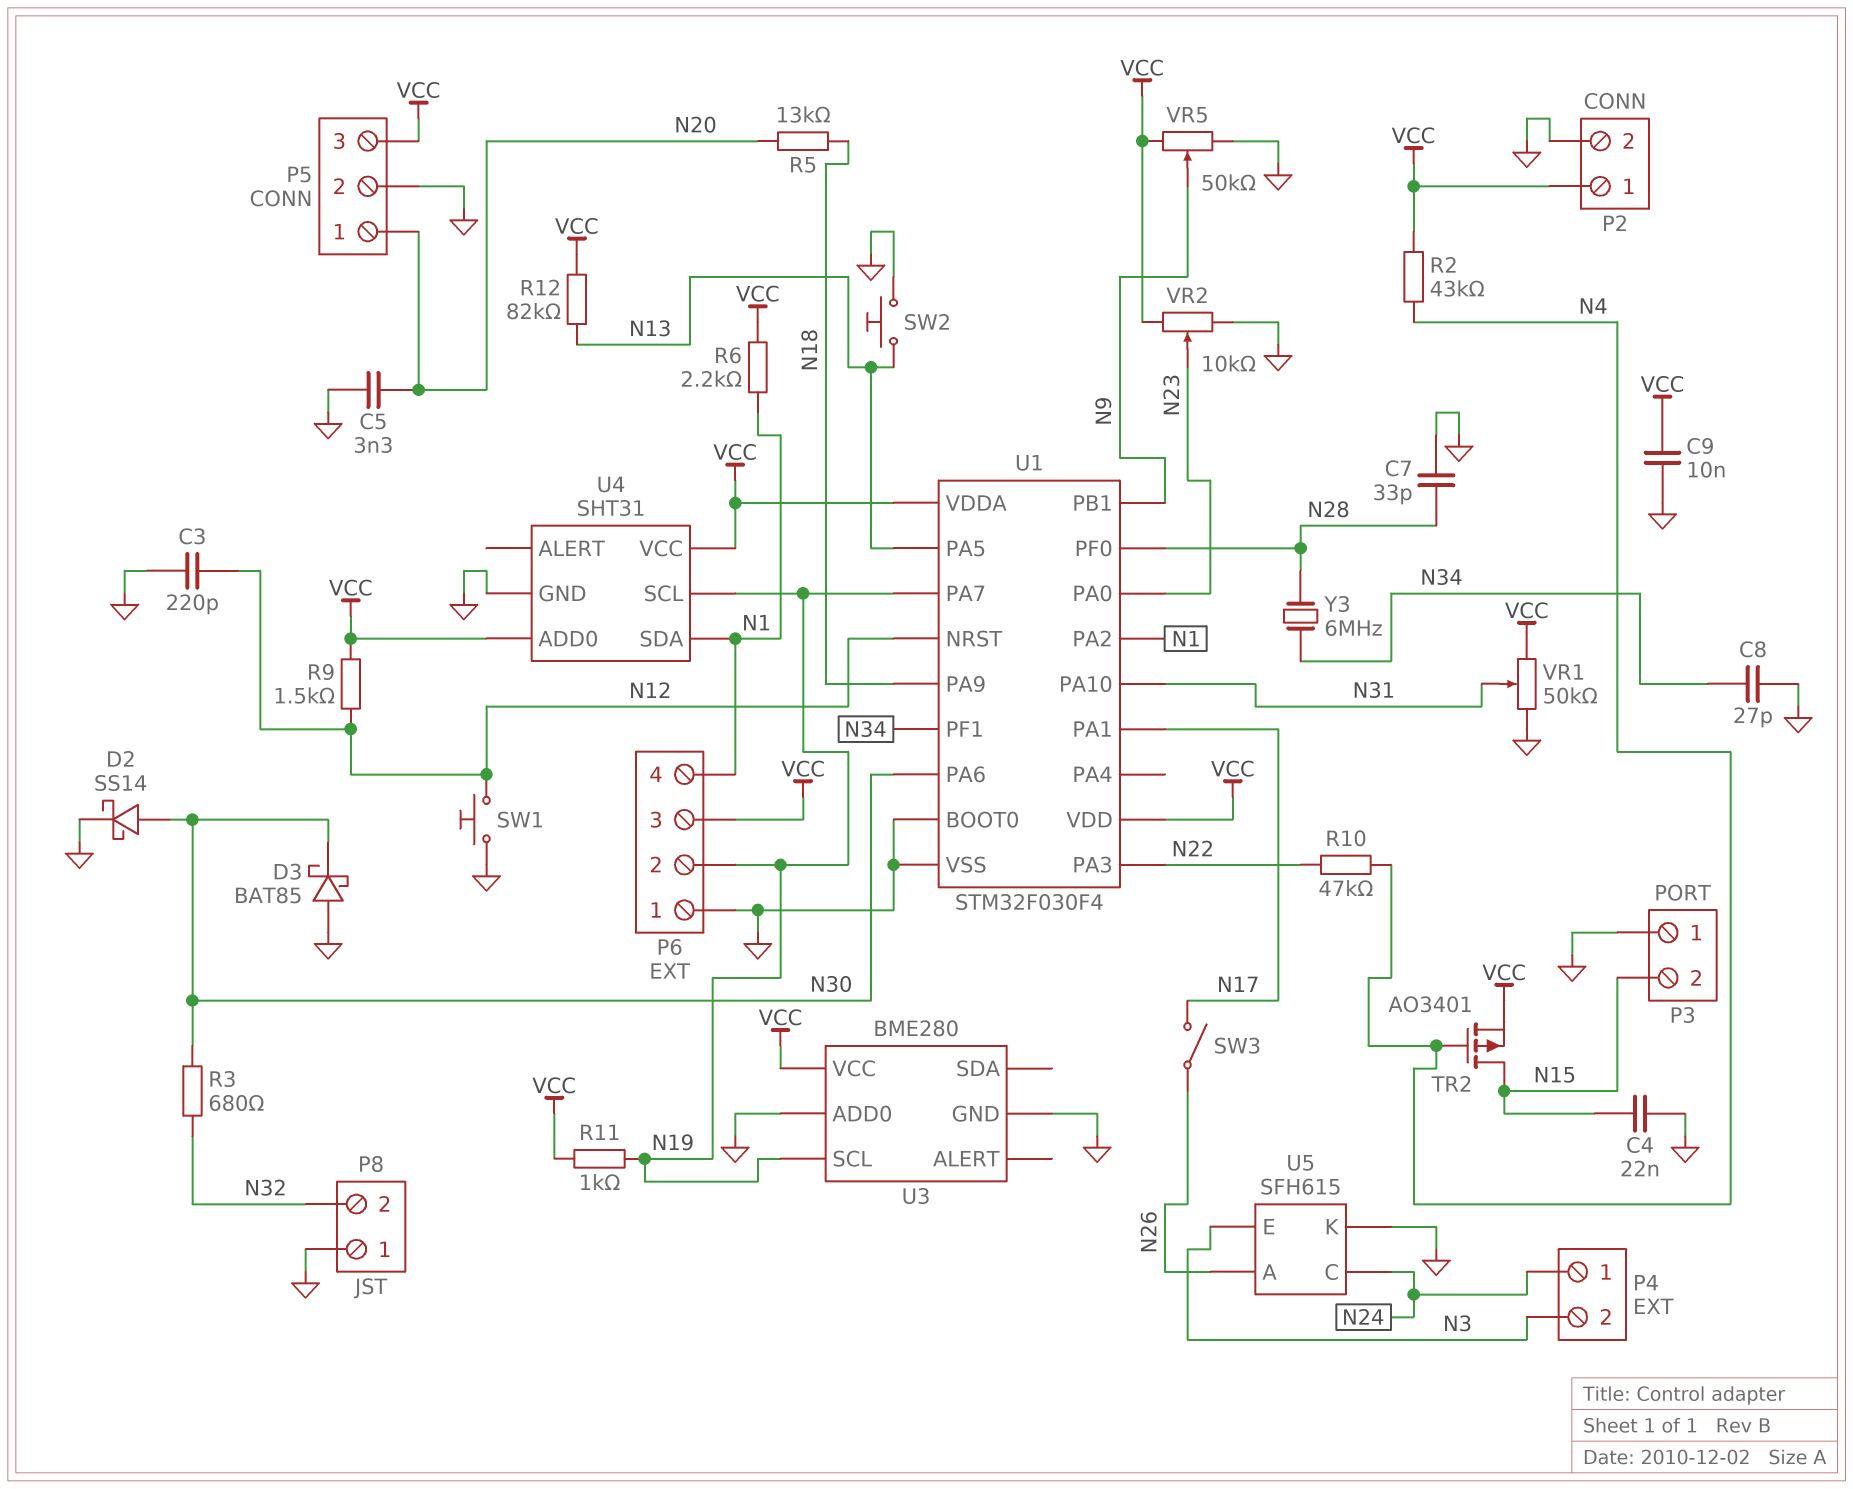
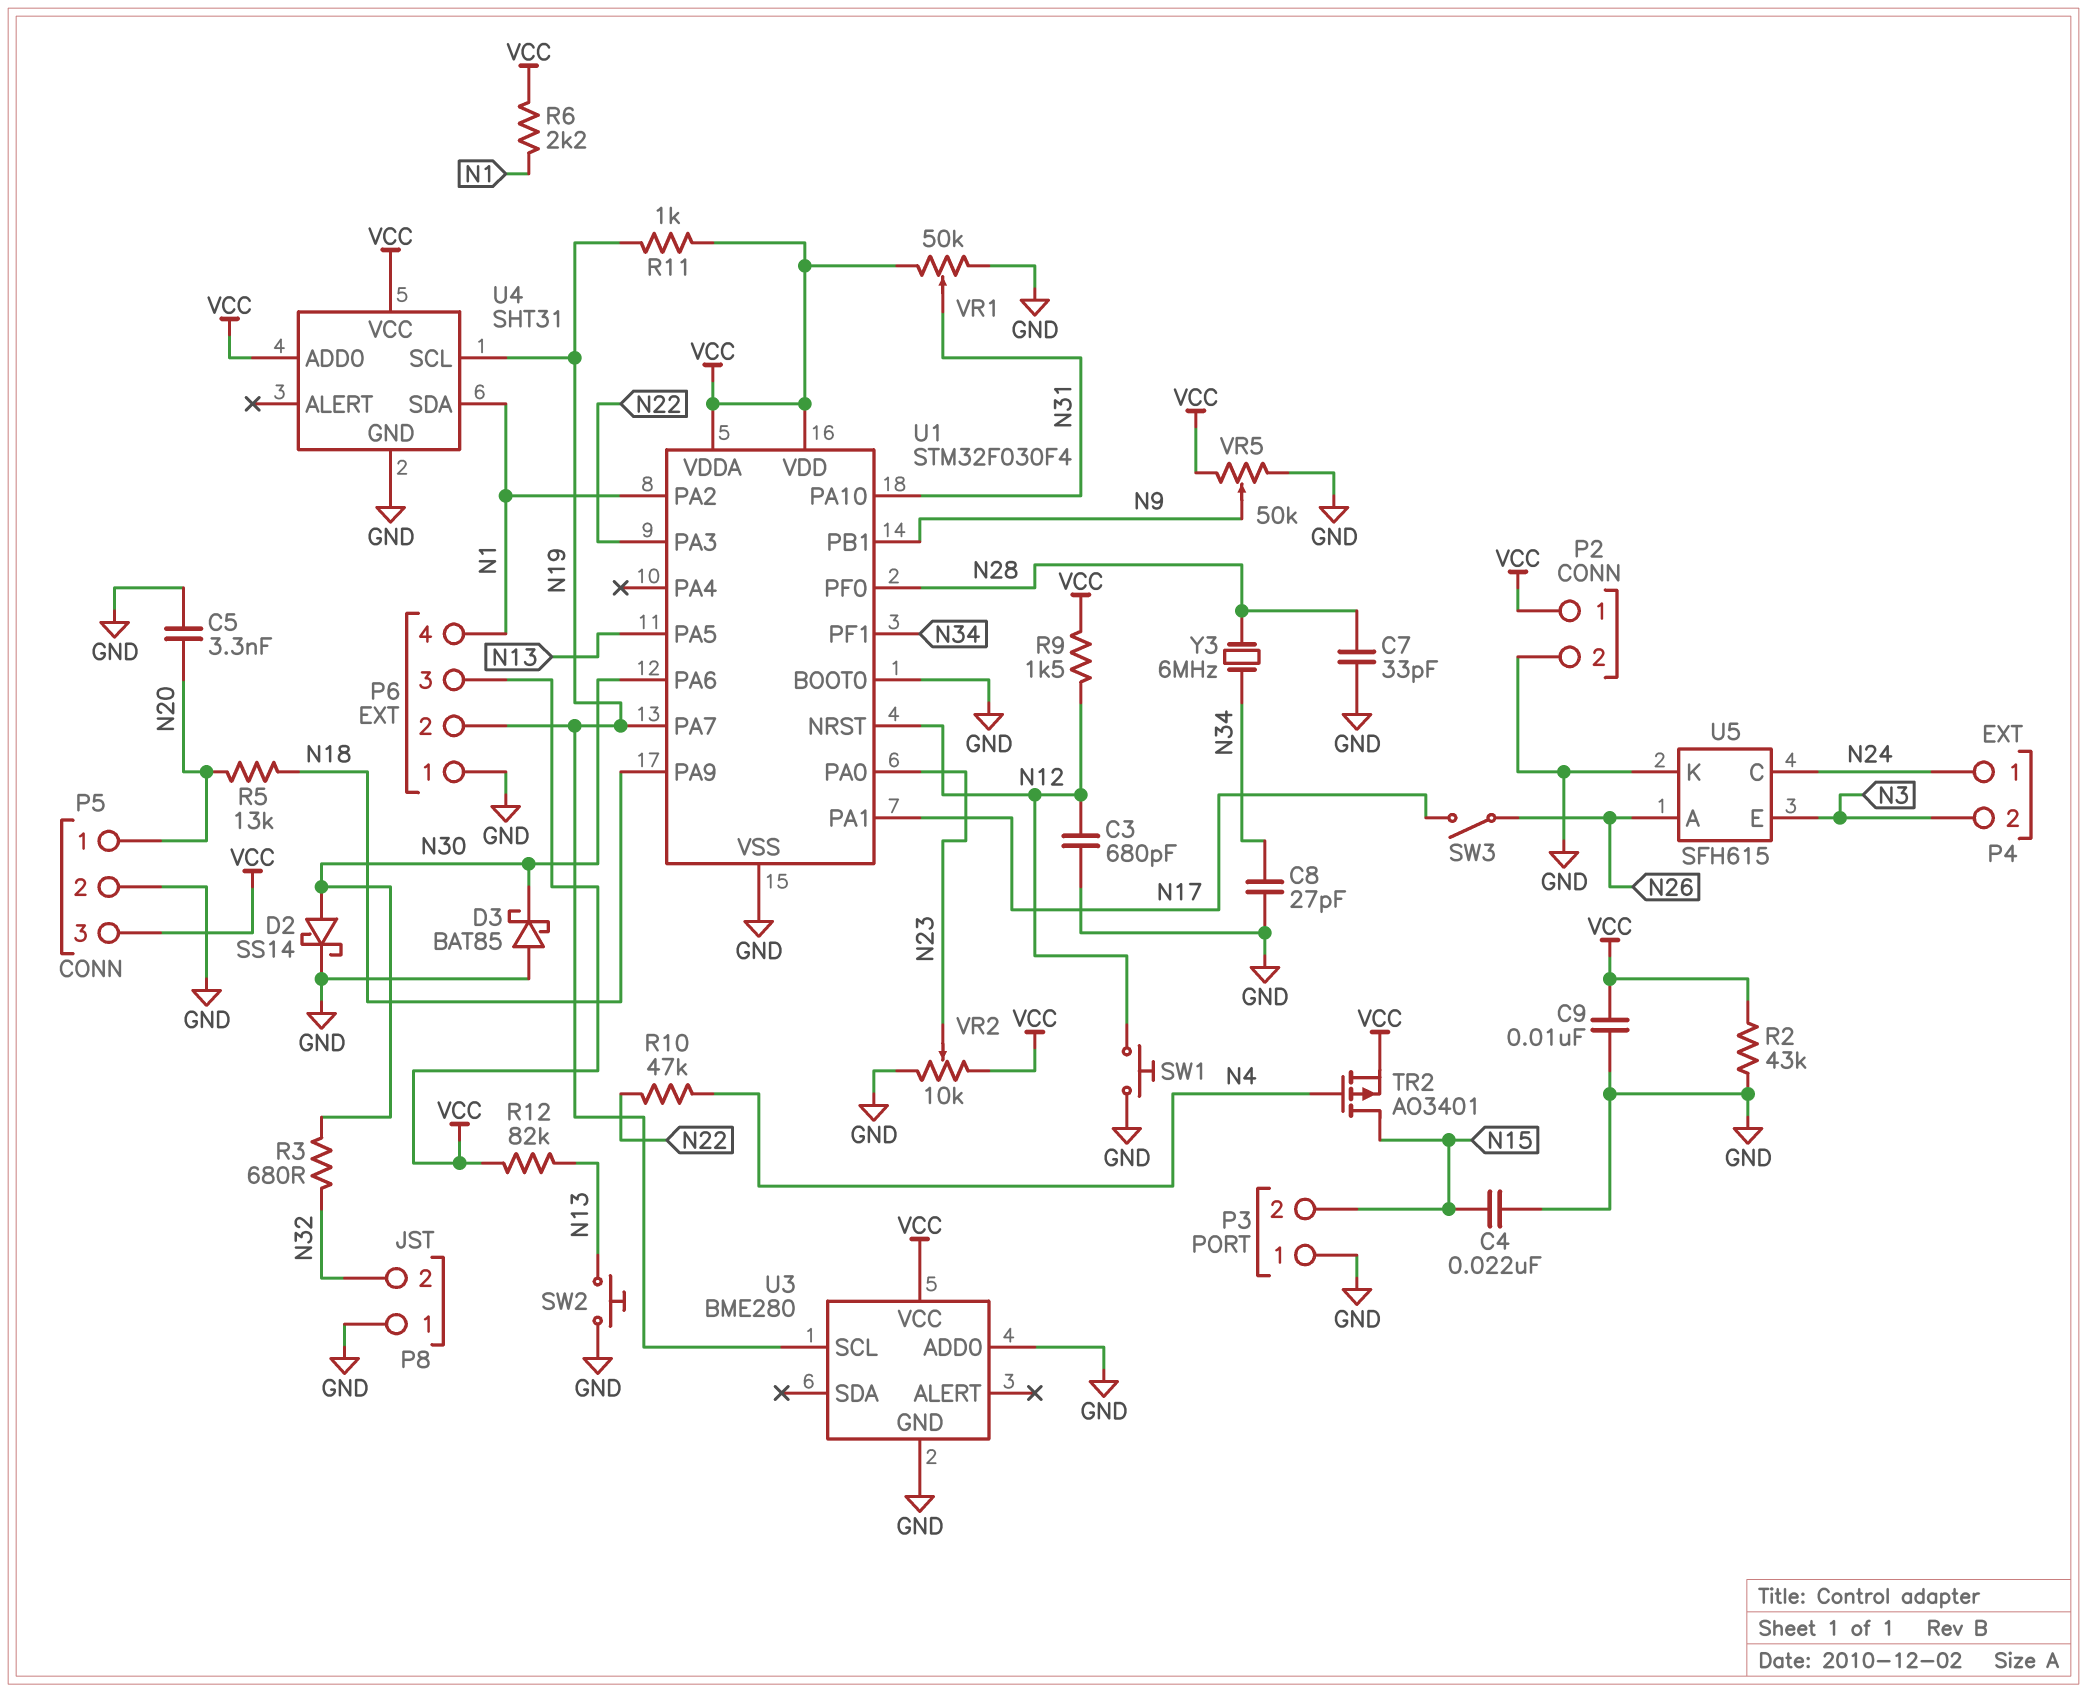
C3: 220pF (GND, N12) -> 680pF (GND, N12)
R2: 43k (N4, VCC) -> 43k (GND, VCC)

